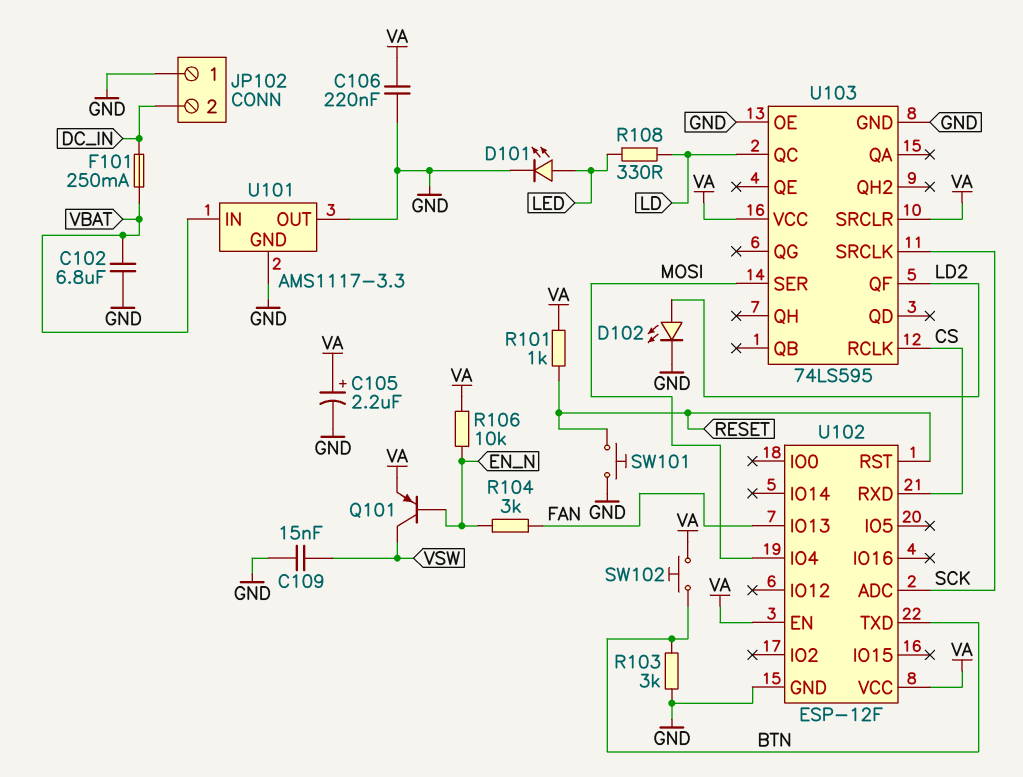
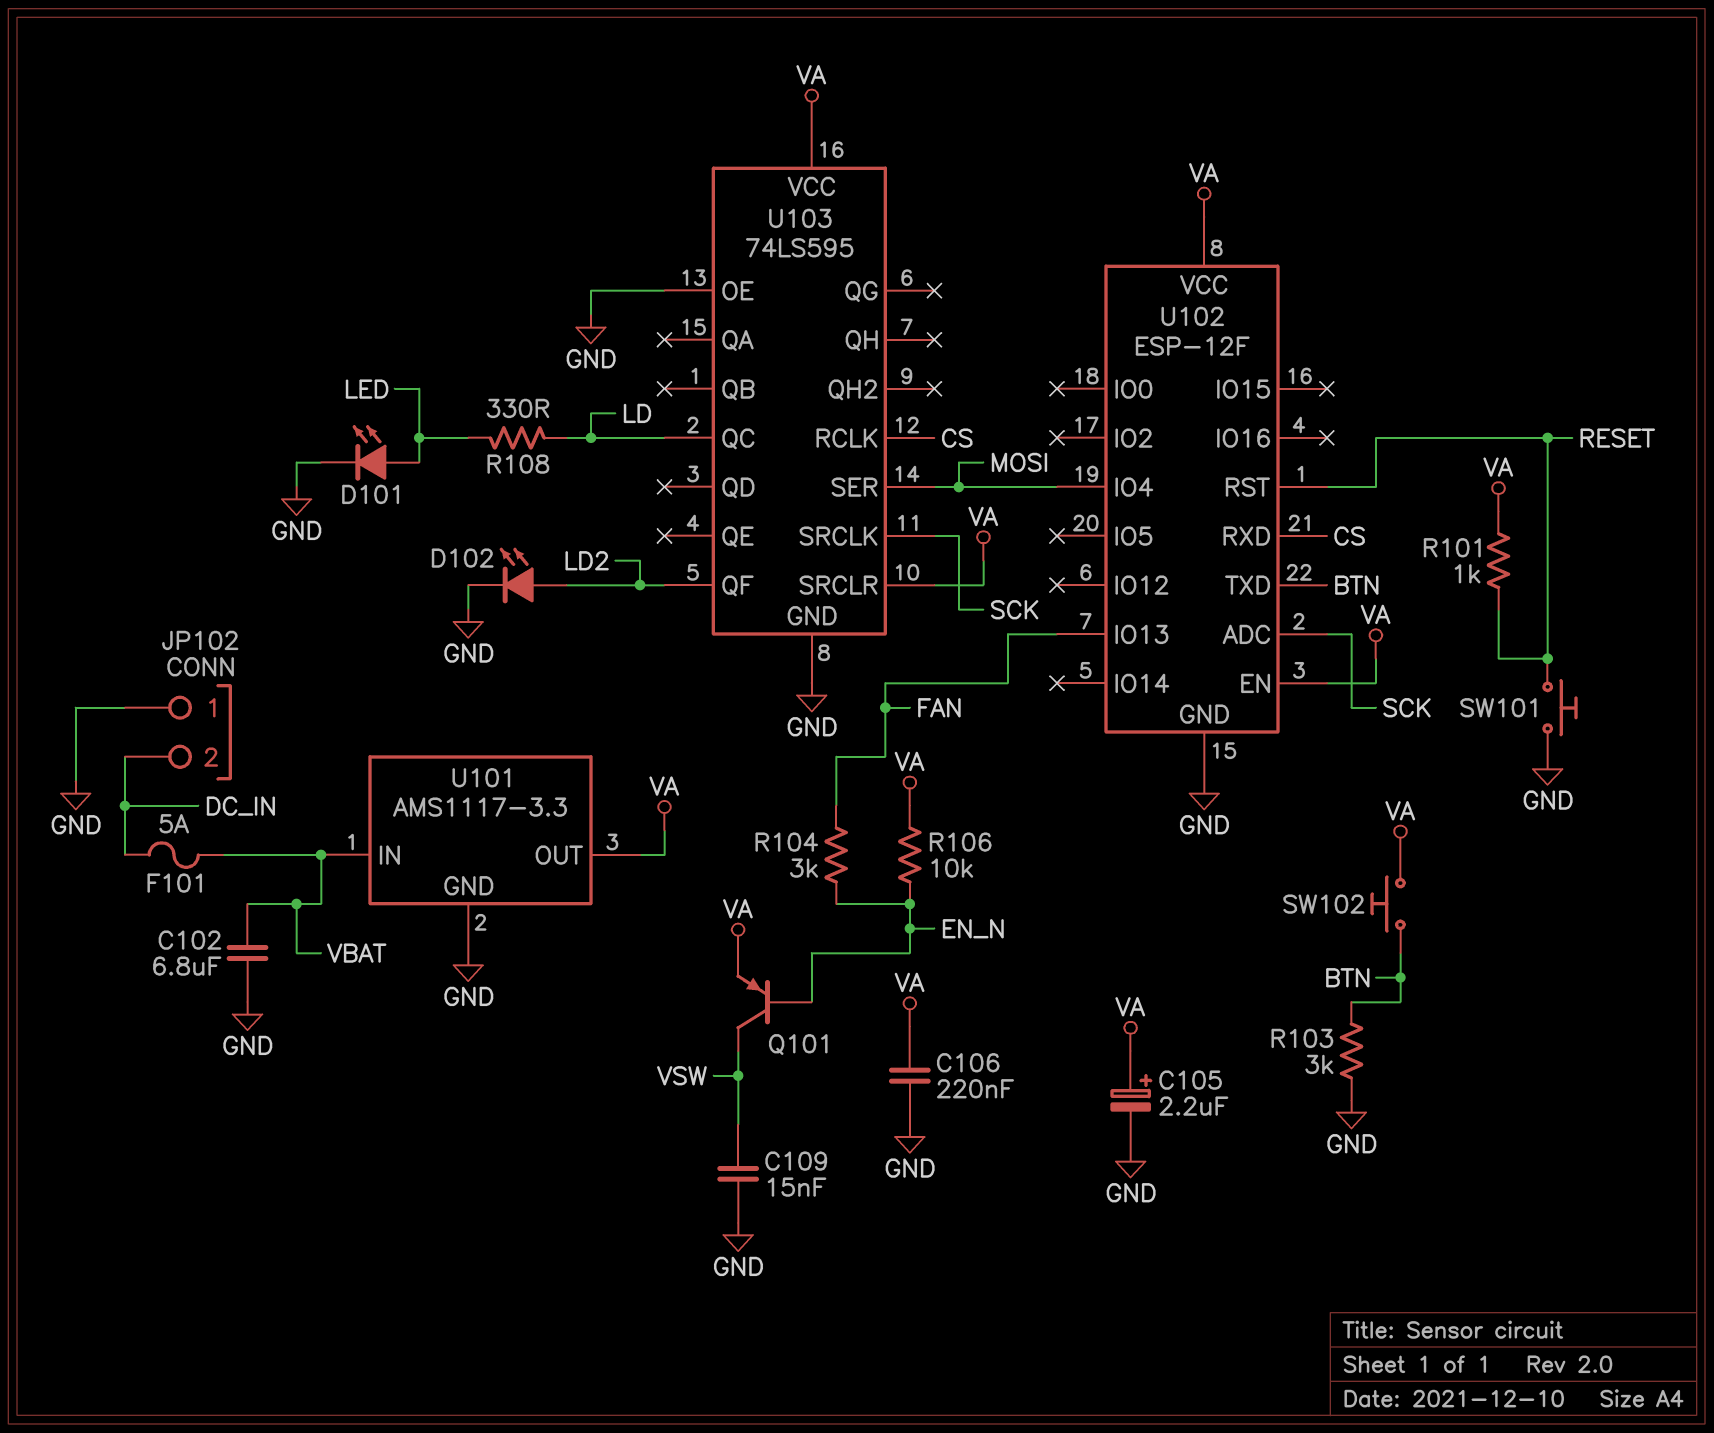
F101: 250mA (DC_IN, VBAT) -> 5A (DC_IN, VBAT)
U101 pin OUT: GND -> VA

